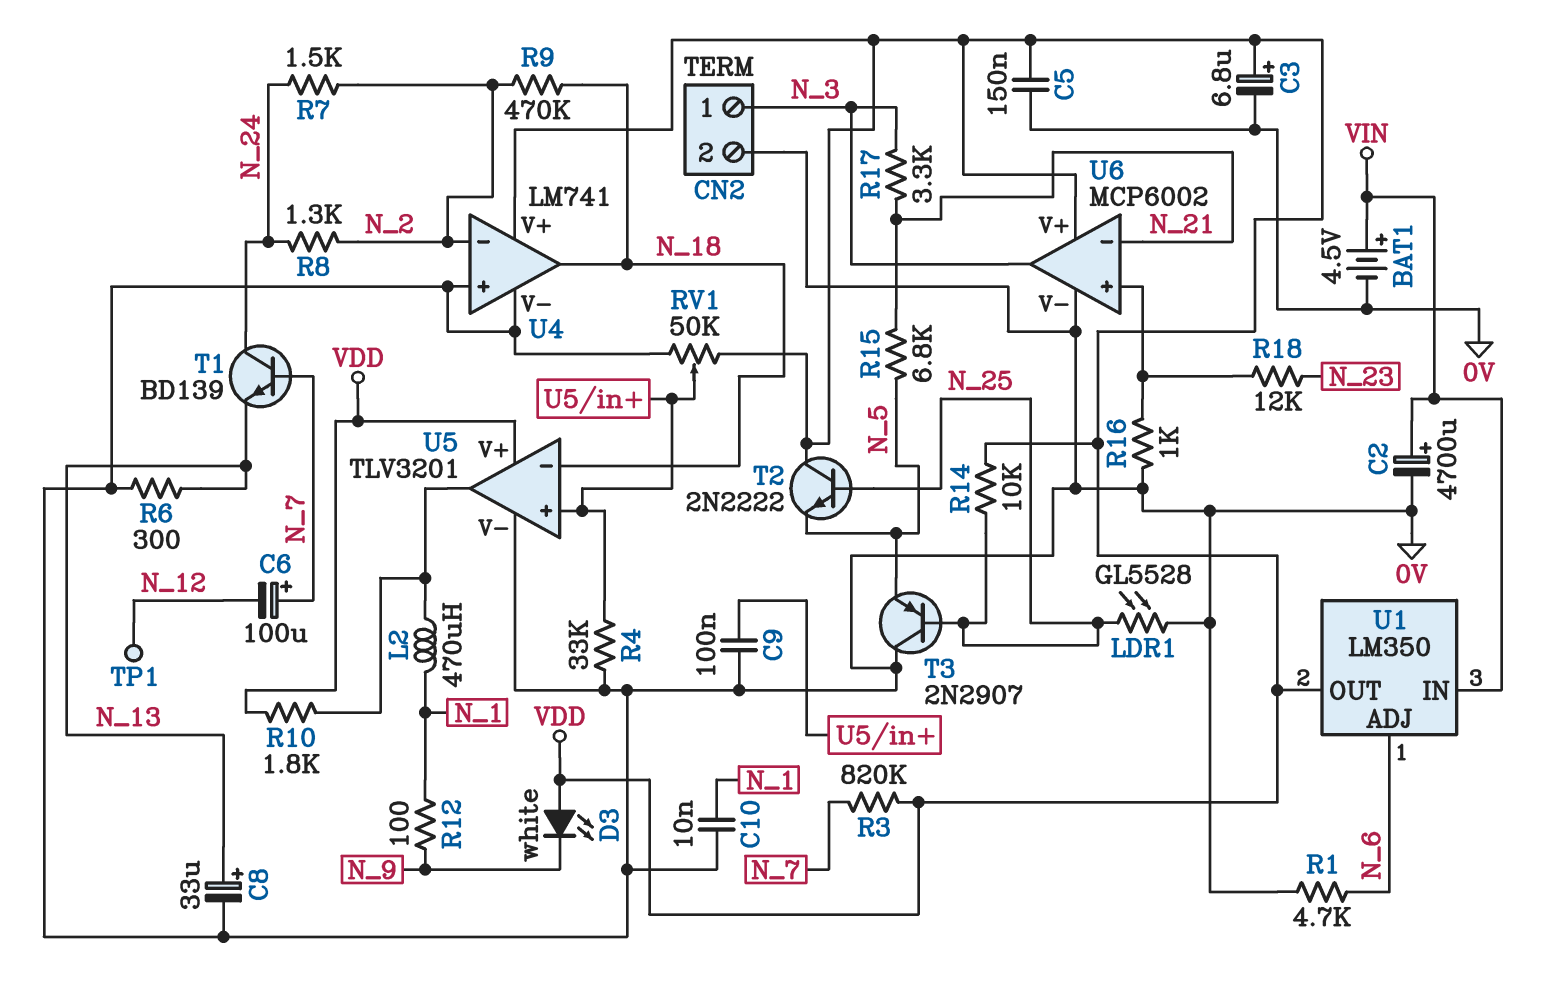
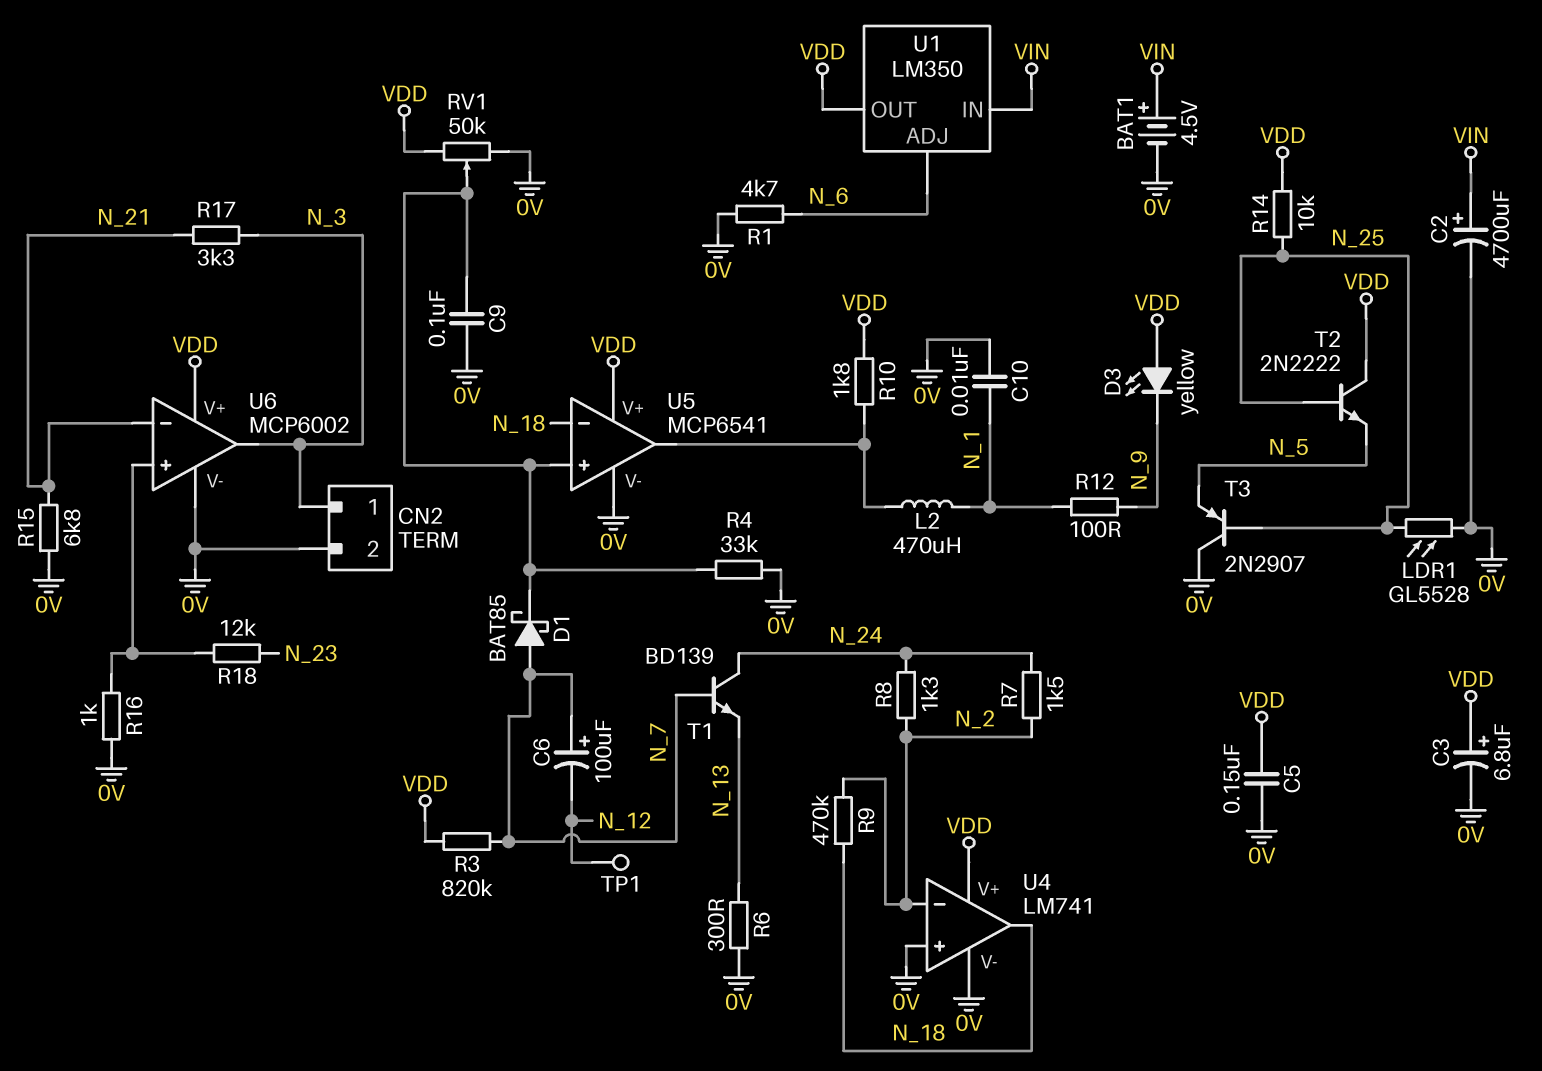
C8: 33uF (plus N_13, minus 0V) -> none
D1: none -> schottky BAT85 (A N_7, K U5/in+)
D3: LED white (A VDD, K N_9) -> LED yellow (A VDD, K N_9)
R15: 6.8k (N_5, N_21) -> 6.8k (0V, N_21)
U5: TLV3201 -> MCP6541

